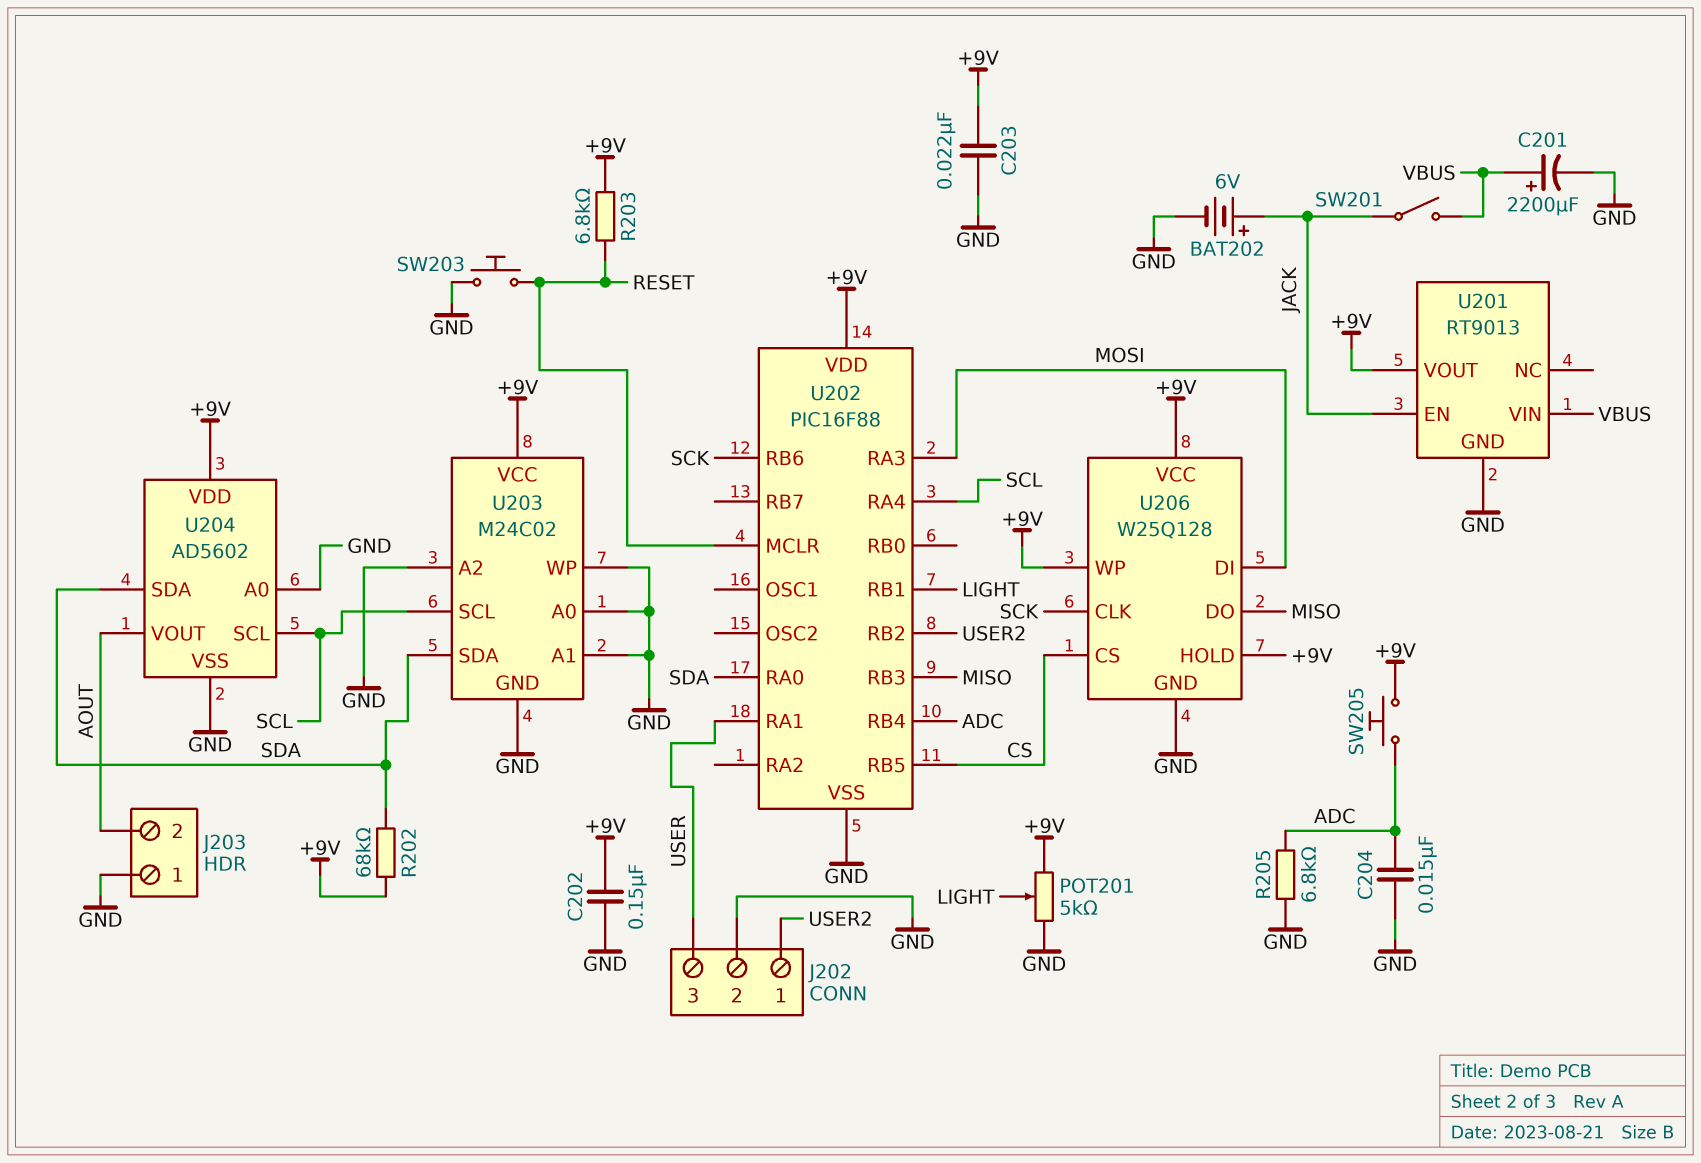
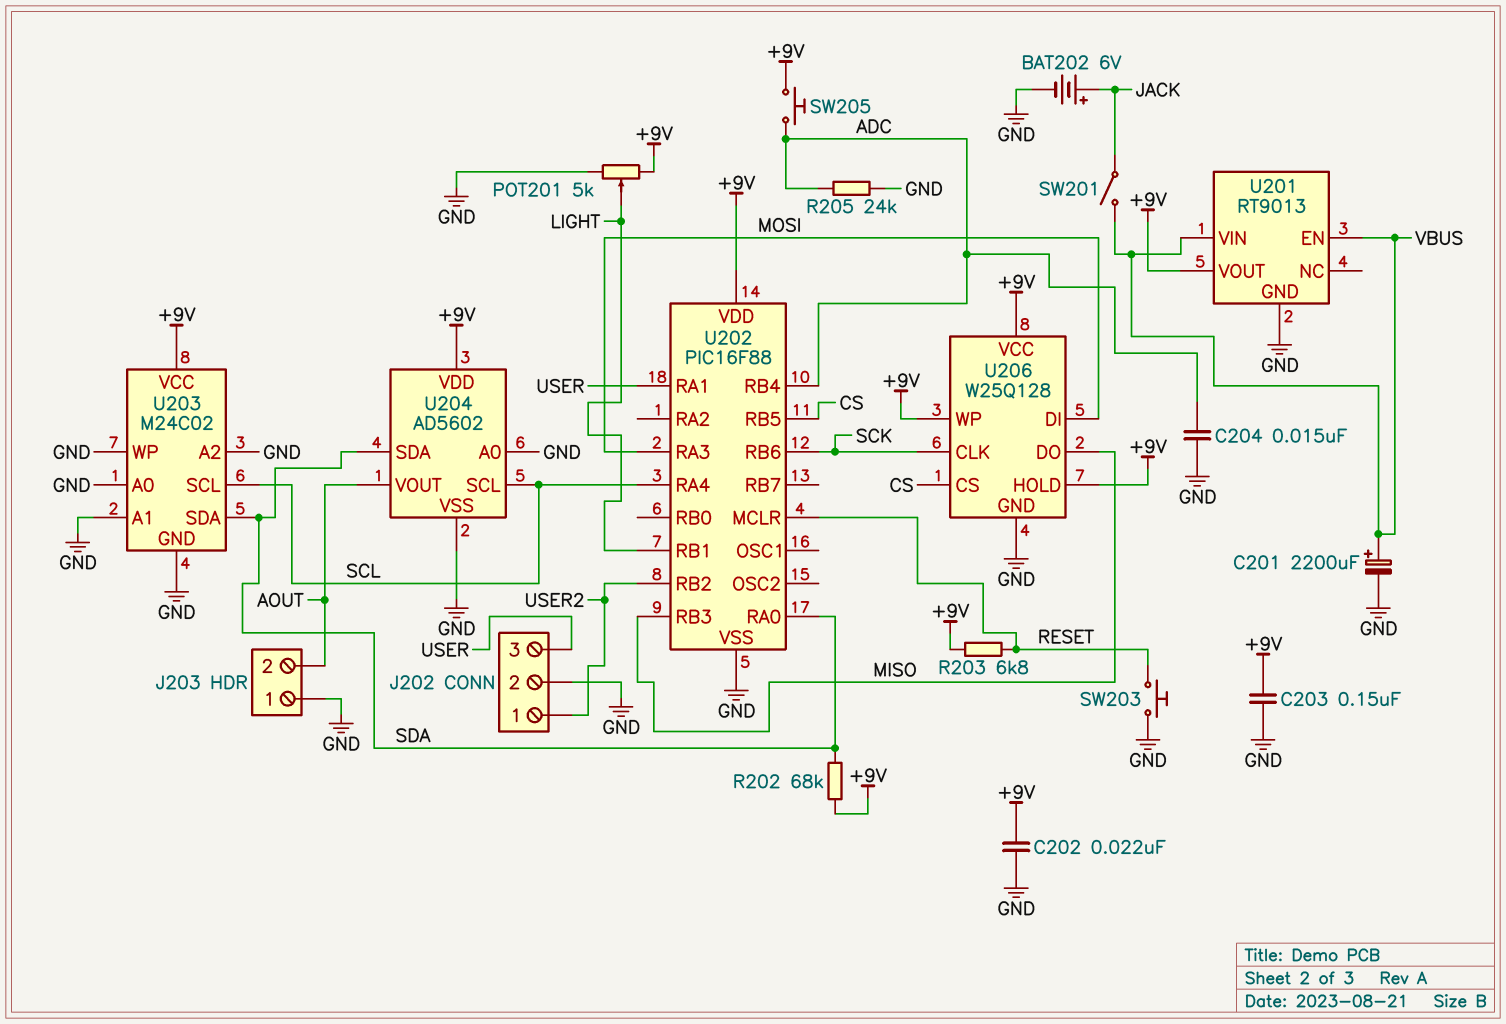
C202: 150nF (+9V, GND) -> 22nF (+9V, GND)
C203: 22nF (+9V, GND) -> 150nF (+9V, GND)
R205: 6.8k (ADC, GND) -> 24k (ADC, GND)
U201 pin EN: JACK -> VBUS

